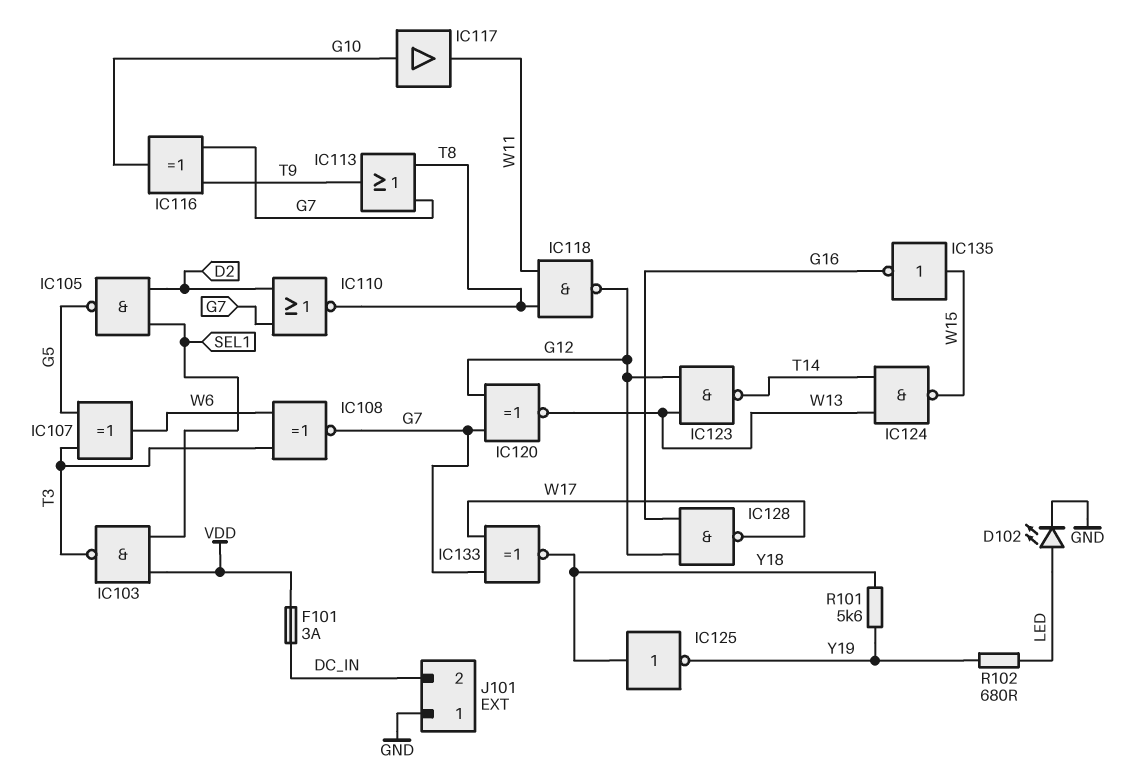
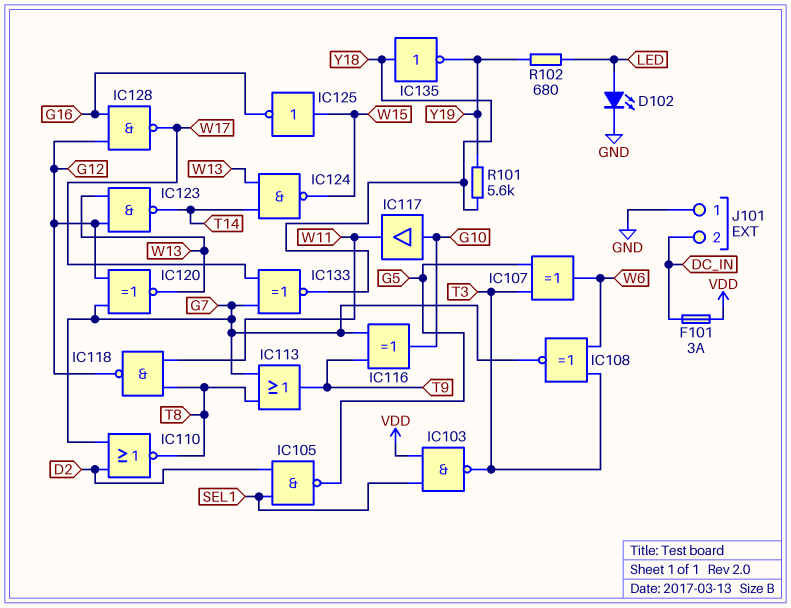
IC125: NOT (in Y18, out Y19) -> NOT (in W15, out G16)
IC135: NOT (in W15, out G16) -> NOT (in Y18, out Y19)

